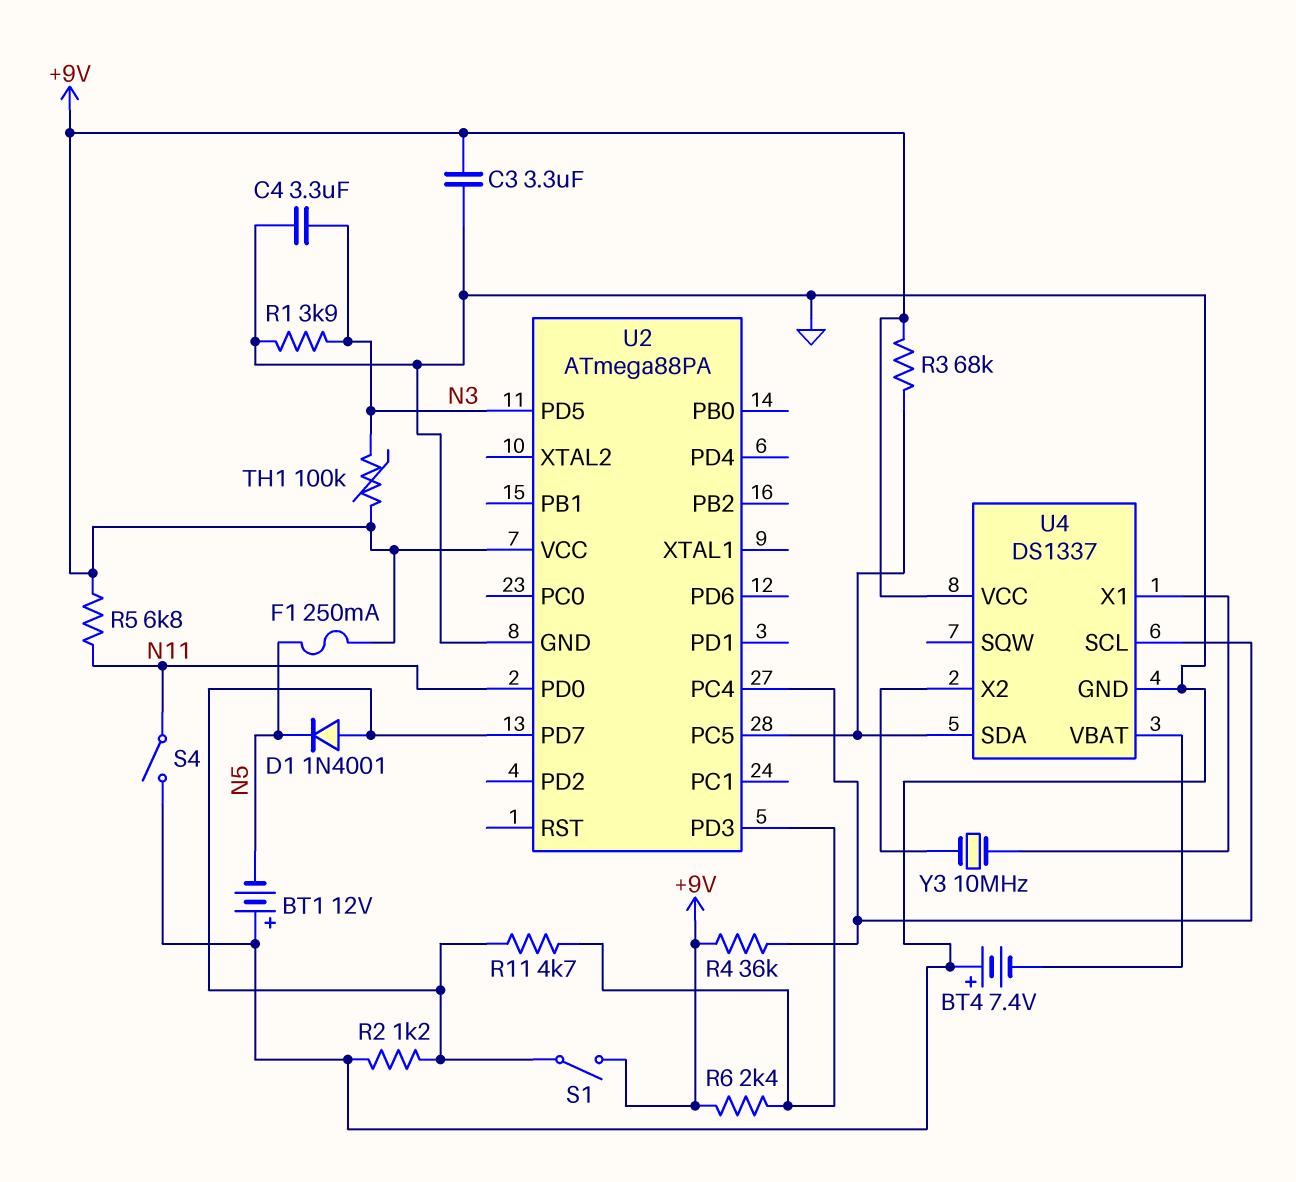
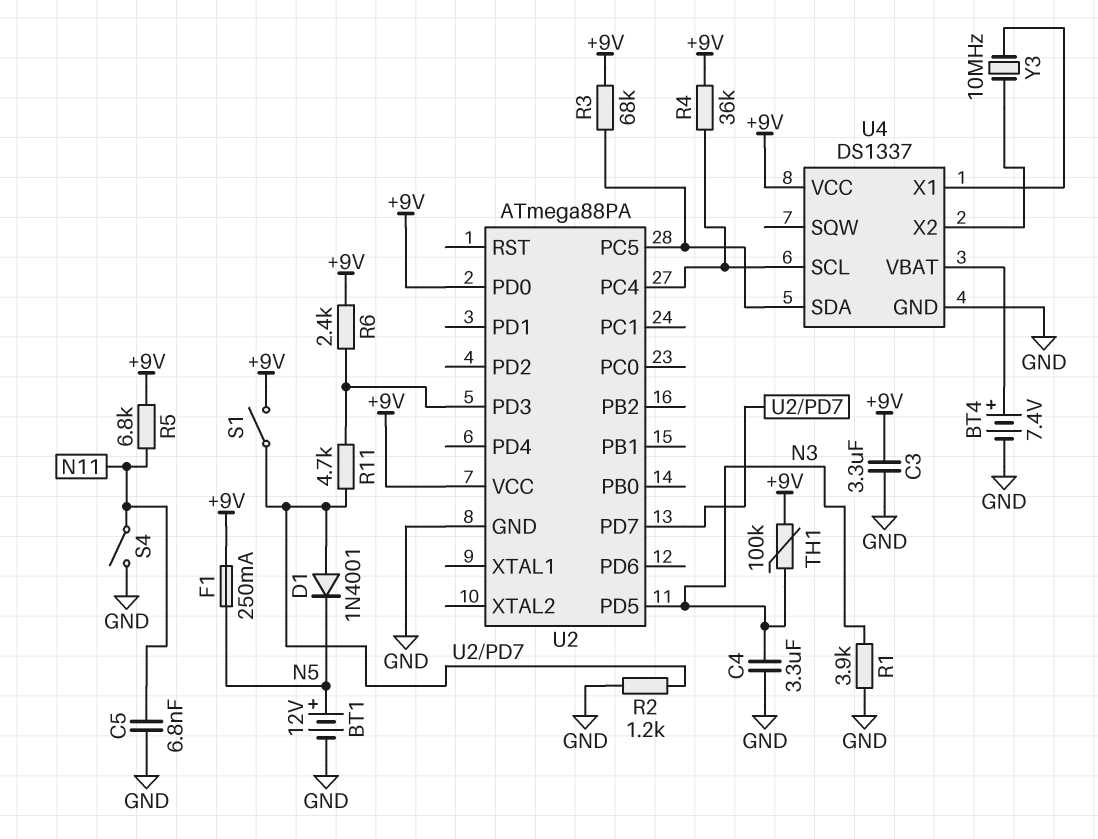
BT1: 12V (plus GND, minus N5) -> 12V (plus N5, minus GND)
BT4: 7.4V (plus GND, minus U4/VBAT) -> 7.4V (plus U4/VBAT, minus GND)
C5: none -> 6.8nF (GND, N11)
U2 pin PD0: N11 -> +9V

